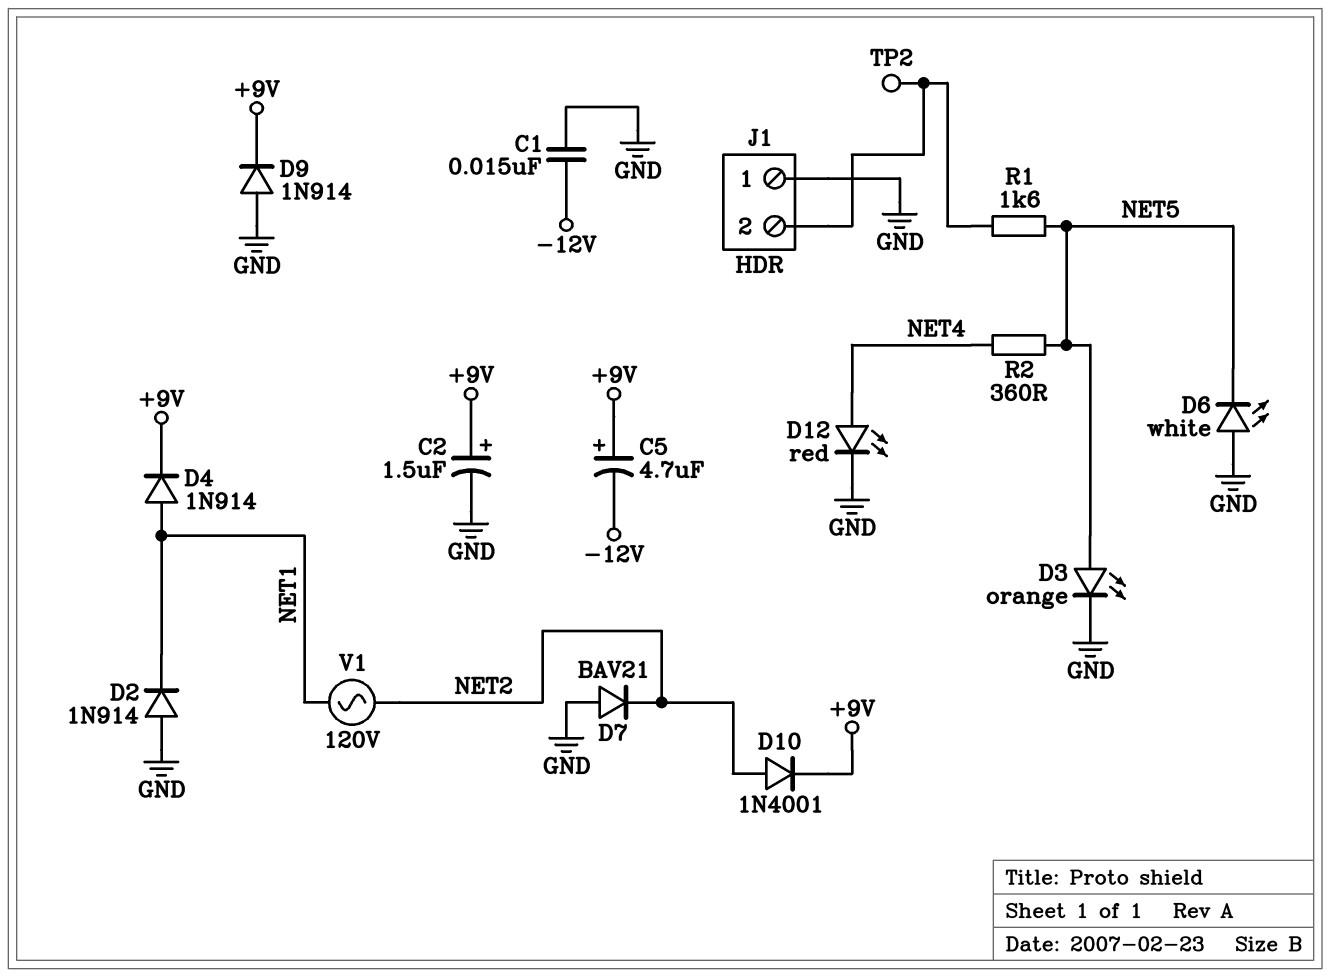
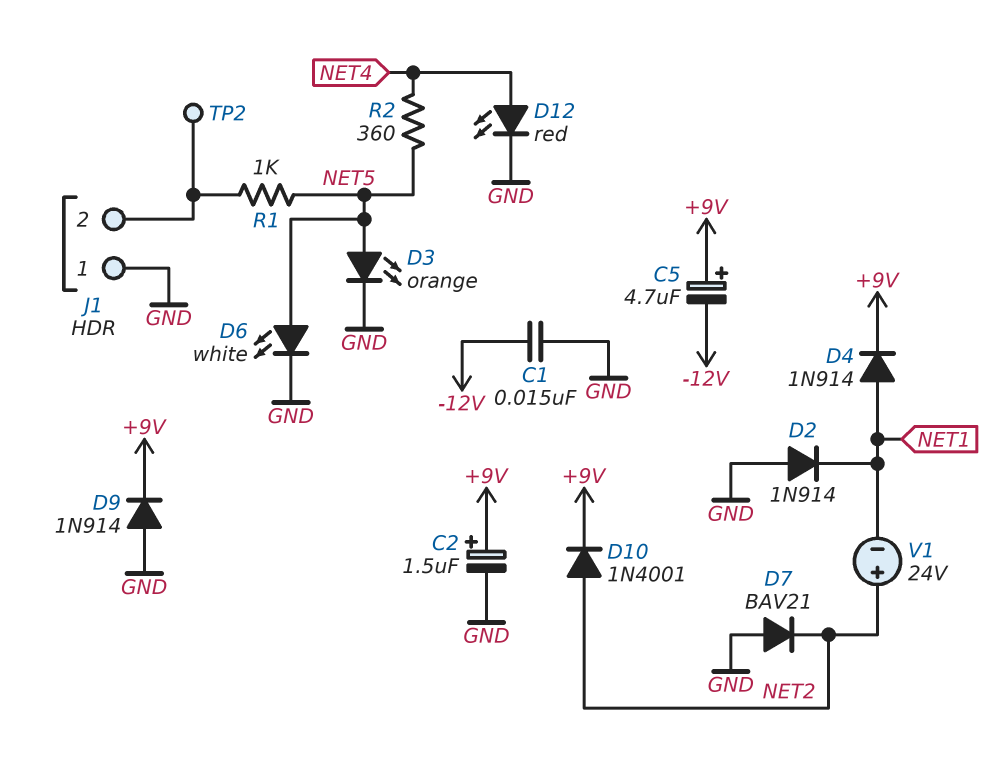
D6: LED white (A GND, K NET5) -> LED white (A NET5, K GND)
R1: 1.6k (J1/2, NET5) -> 1k (J1/2, NET5)
V1: AC 120V (NET1, NET2) -> 24V (plus NET2, minus NET1)

